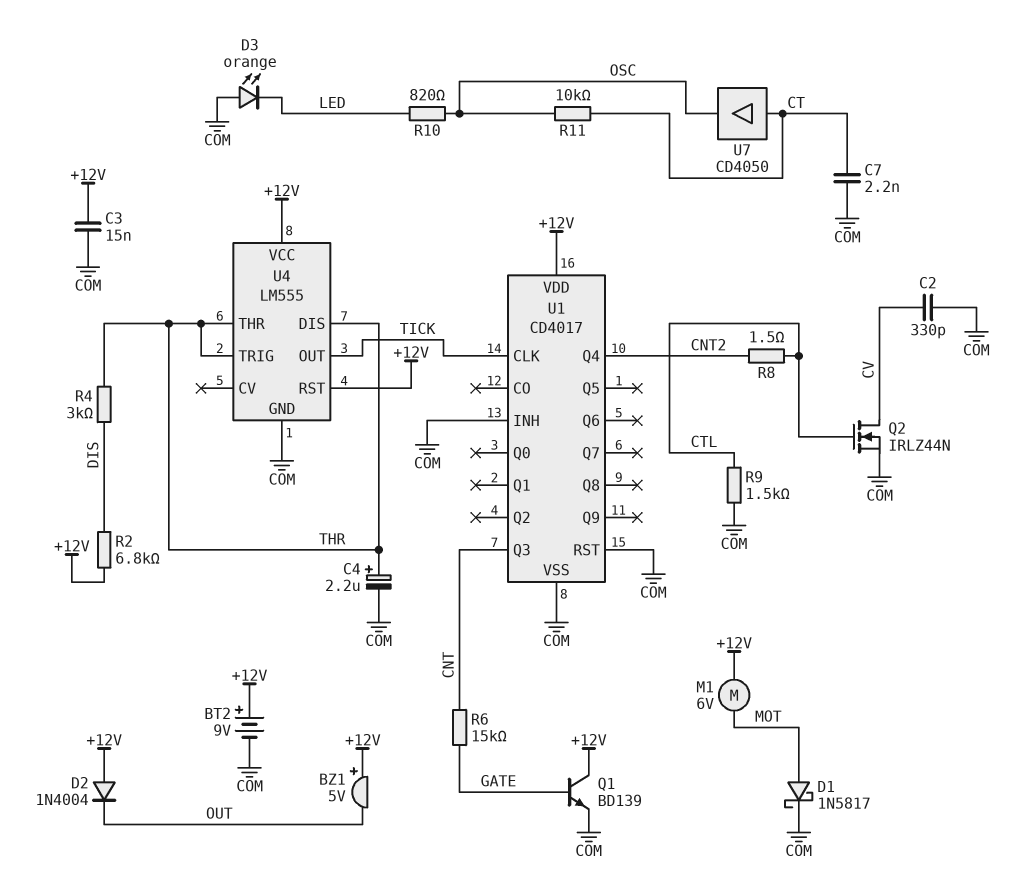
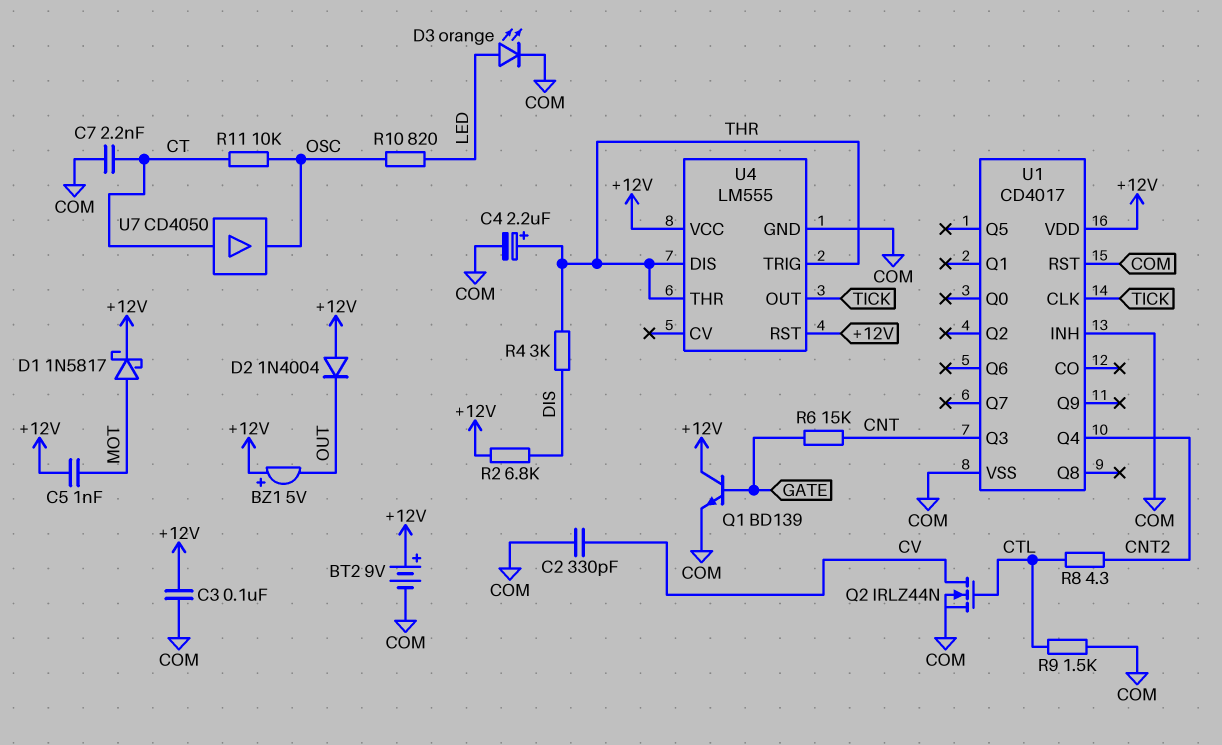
C3: 15nF (+12V, COM) -> 100nF (+12V, COM)
C5: none -> 1nF (+12V, MOT)
D1: schottky 1N5817 (A MOT, K COM) -> schottky 1N5817 (A MOT, K +12V)
D3: LED orange (A COM, K LED) -> LED orange (A LED, K COM)
M1: motor 6V (+12V, MOT) -> none
R8: 1.5 (CNT2, CTL) -> 4.3 (CNT2, CTL)

